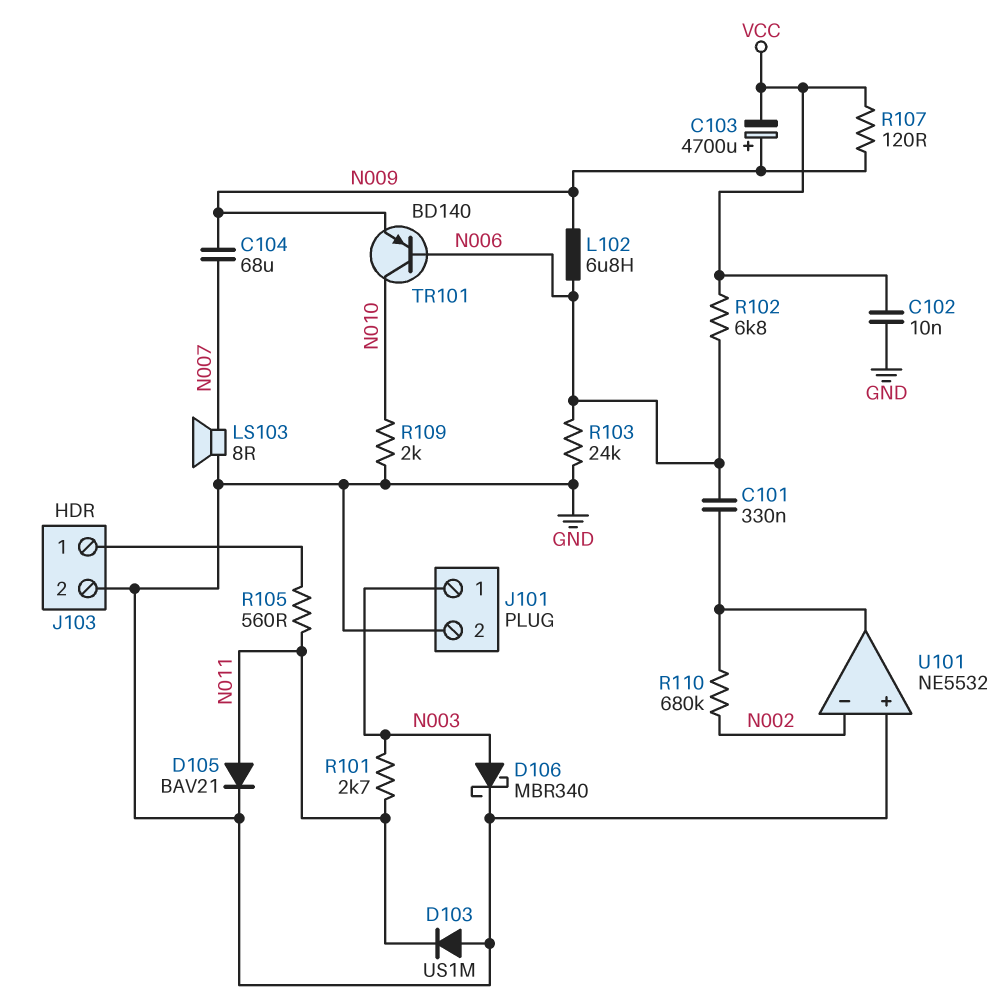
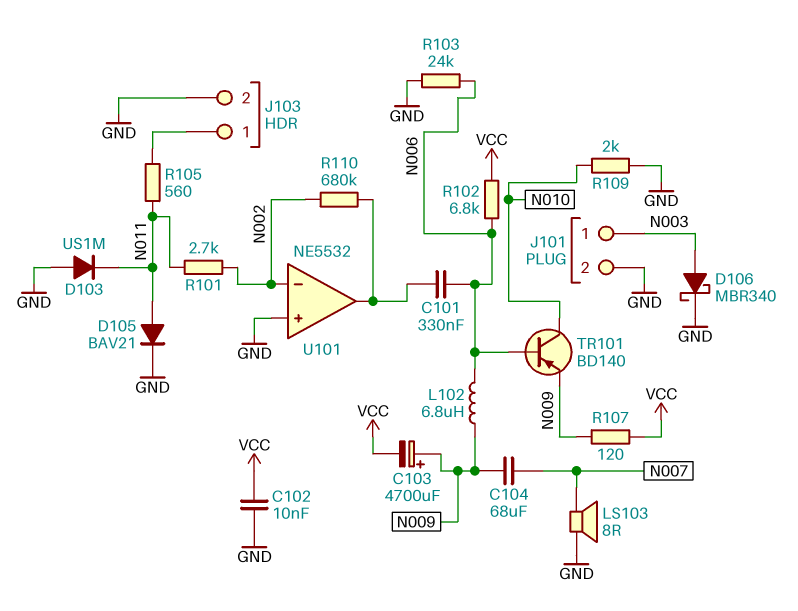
R101: 2.7k (N003, N011) -> 2.7k (N002, N011)

